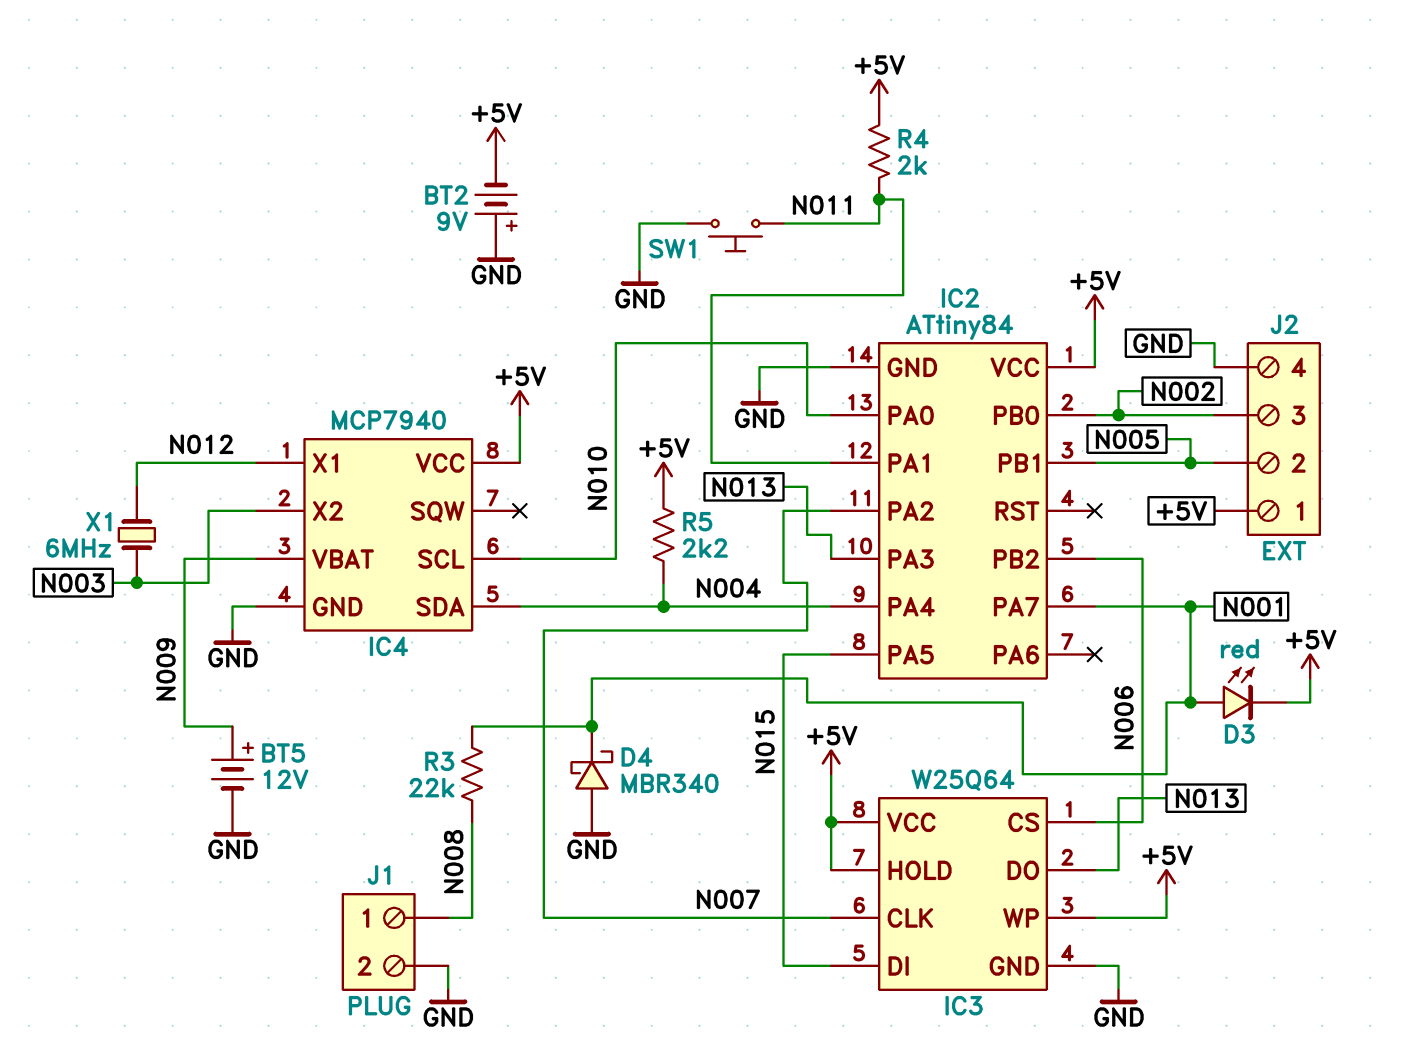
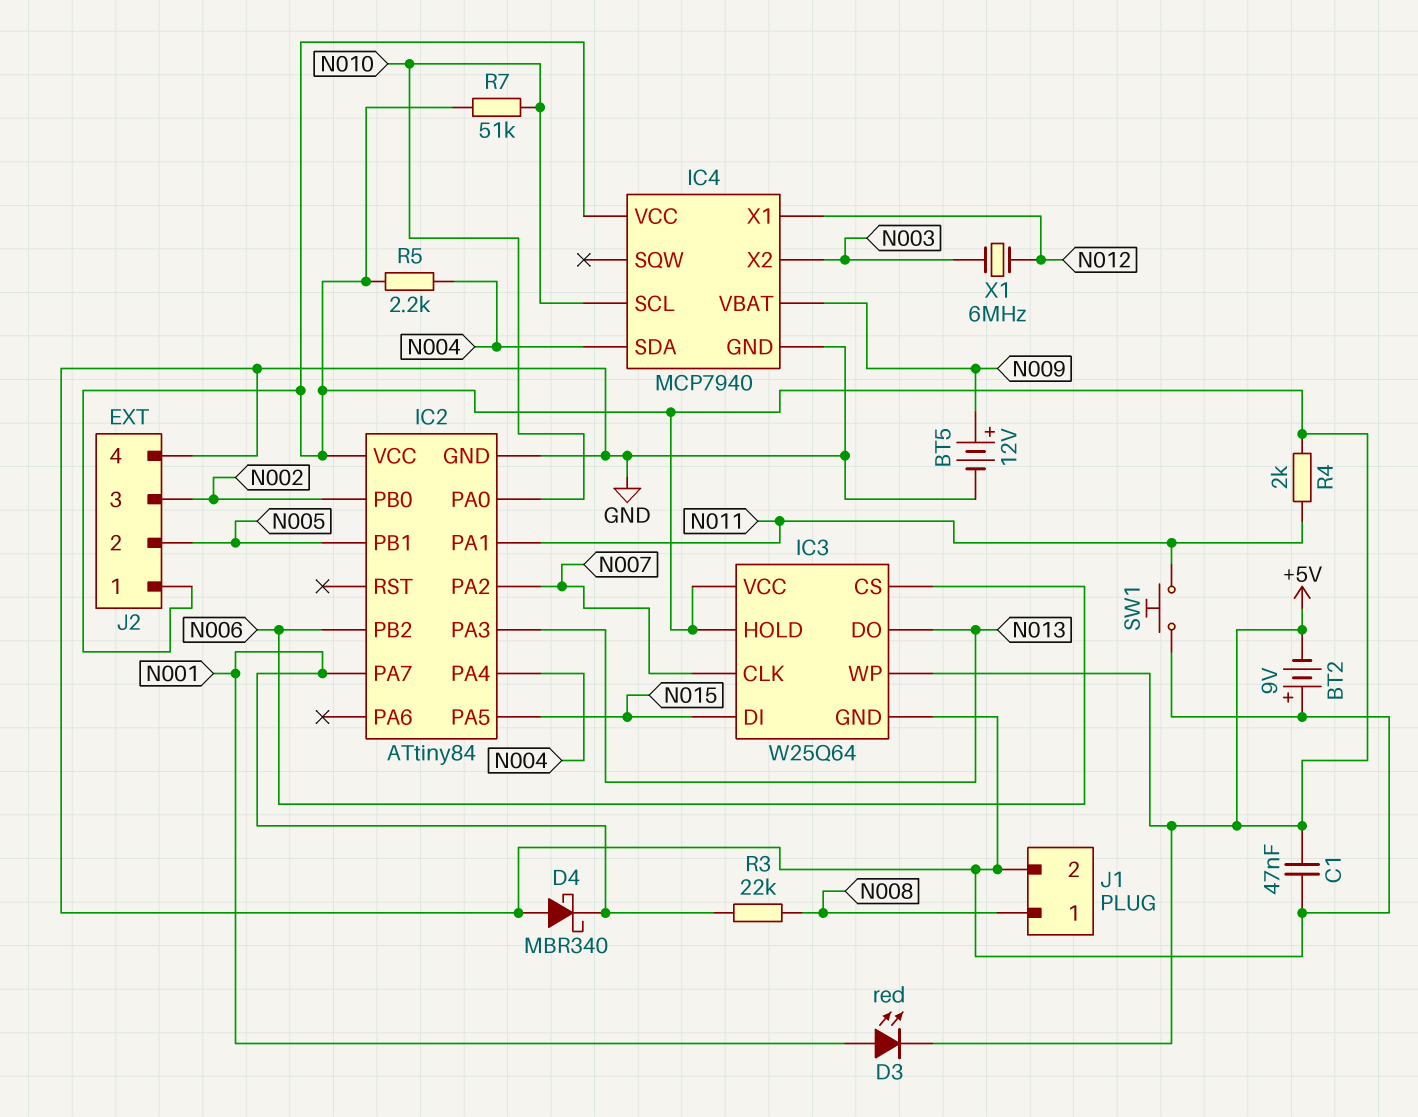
C1: none -> 47nF (+5V, GND)
R7: none -> 51k (+5V, N010)

